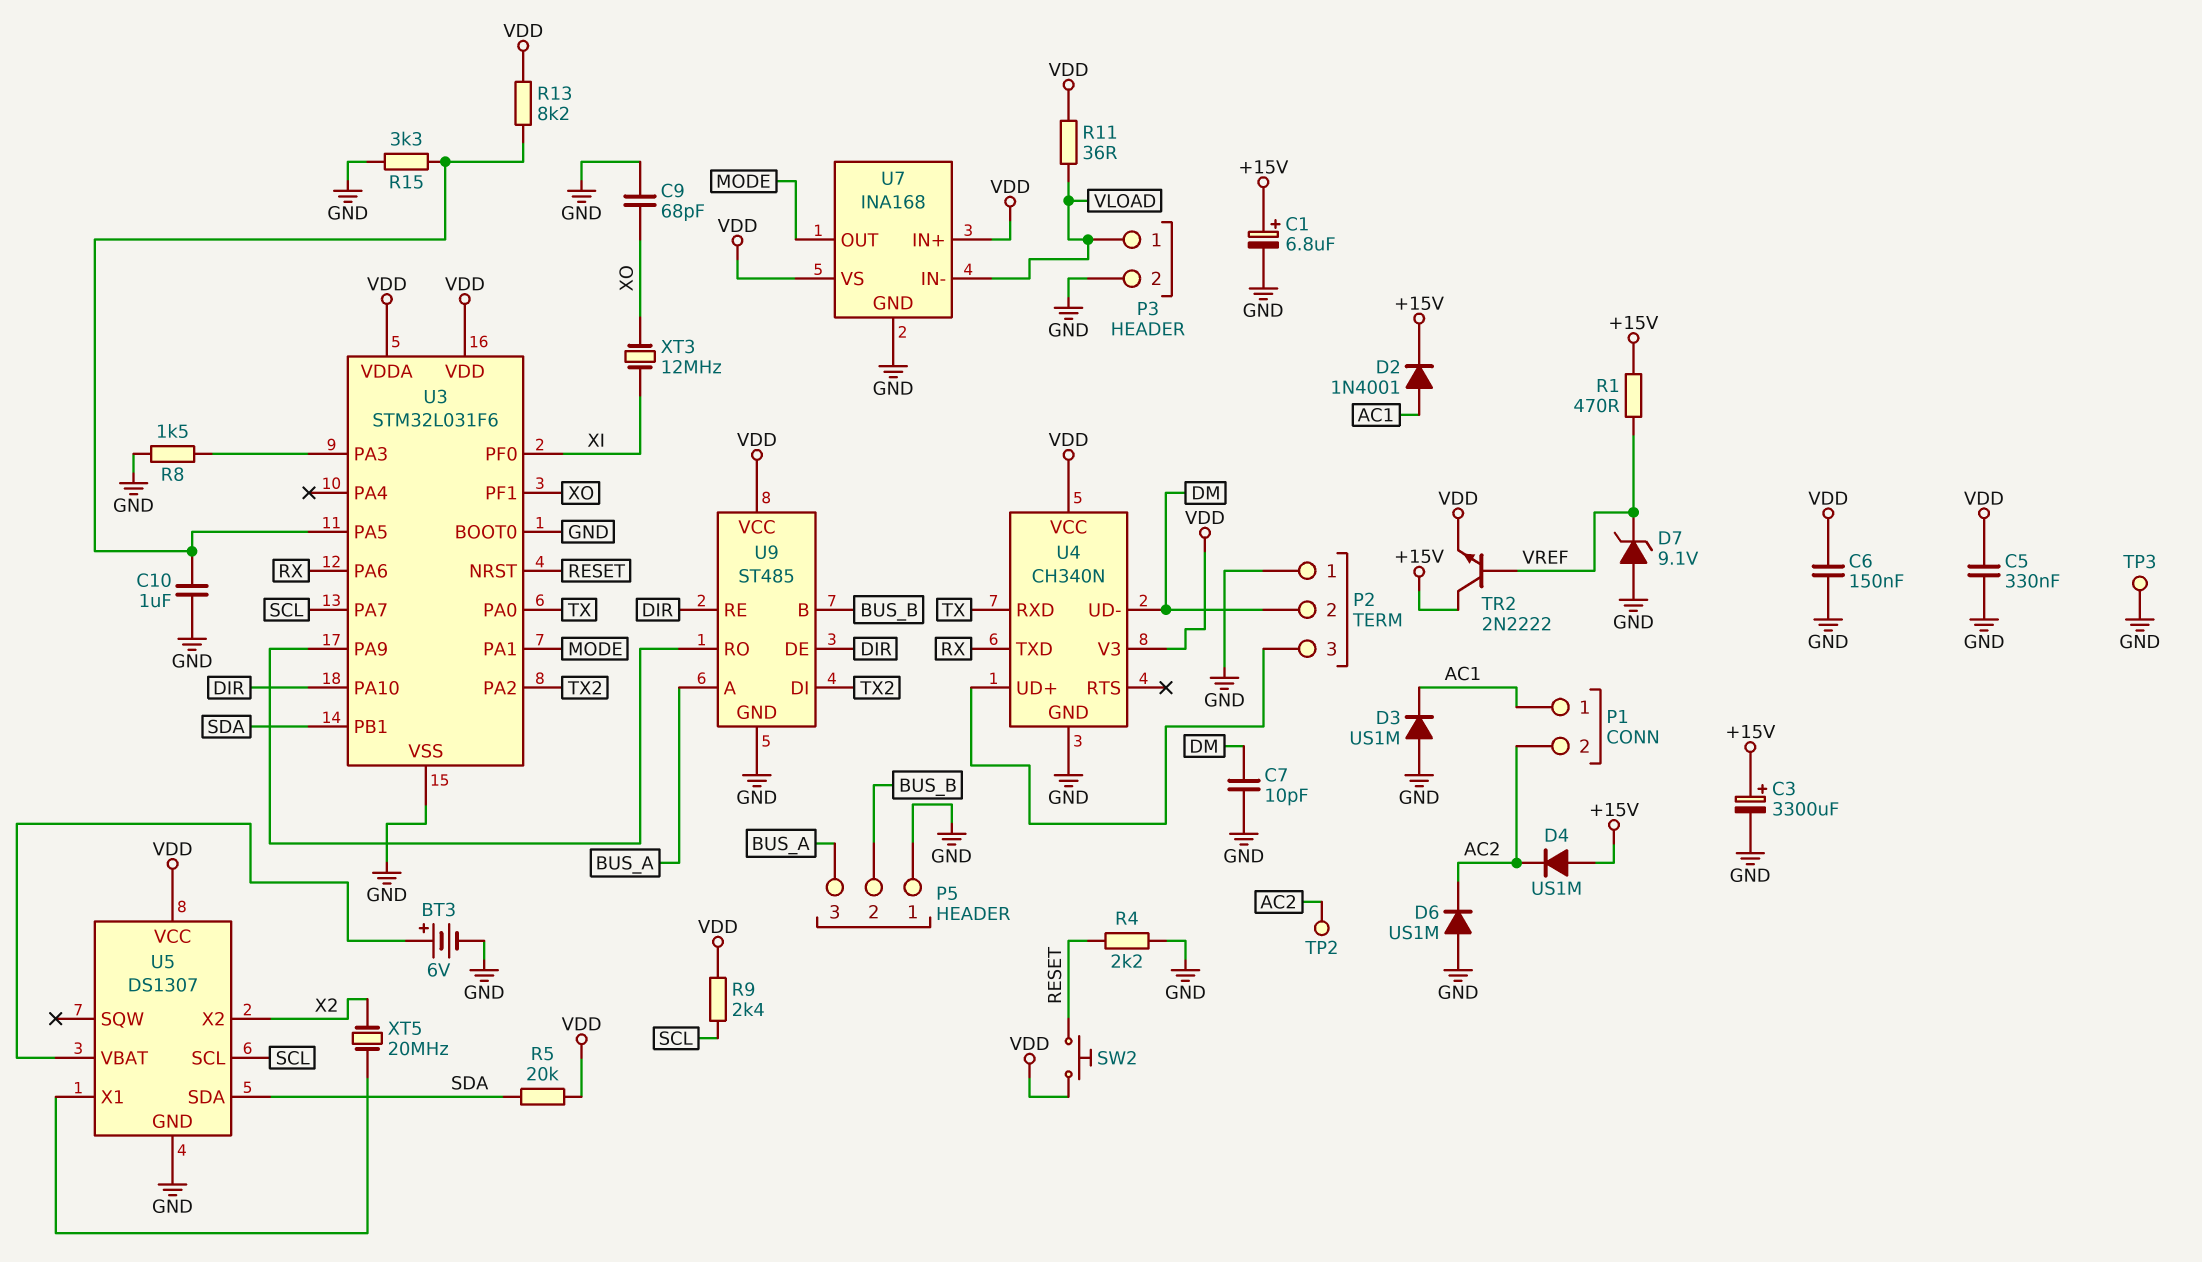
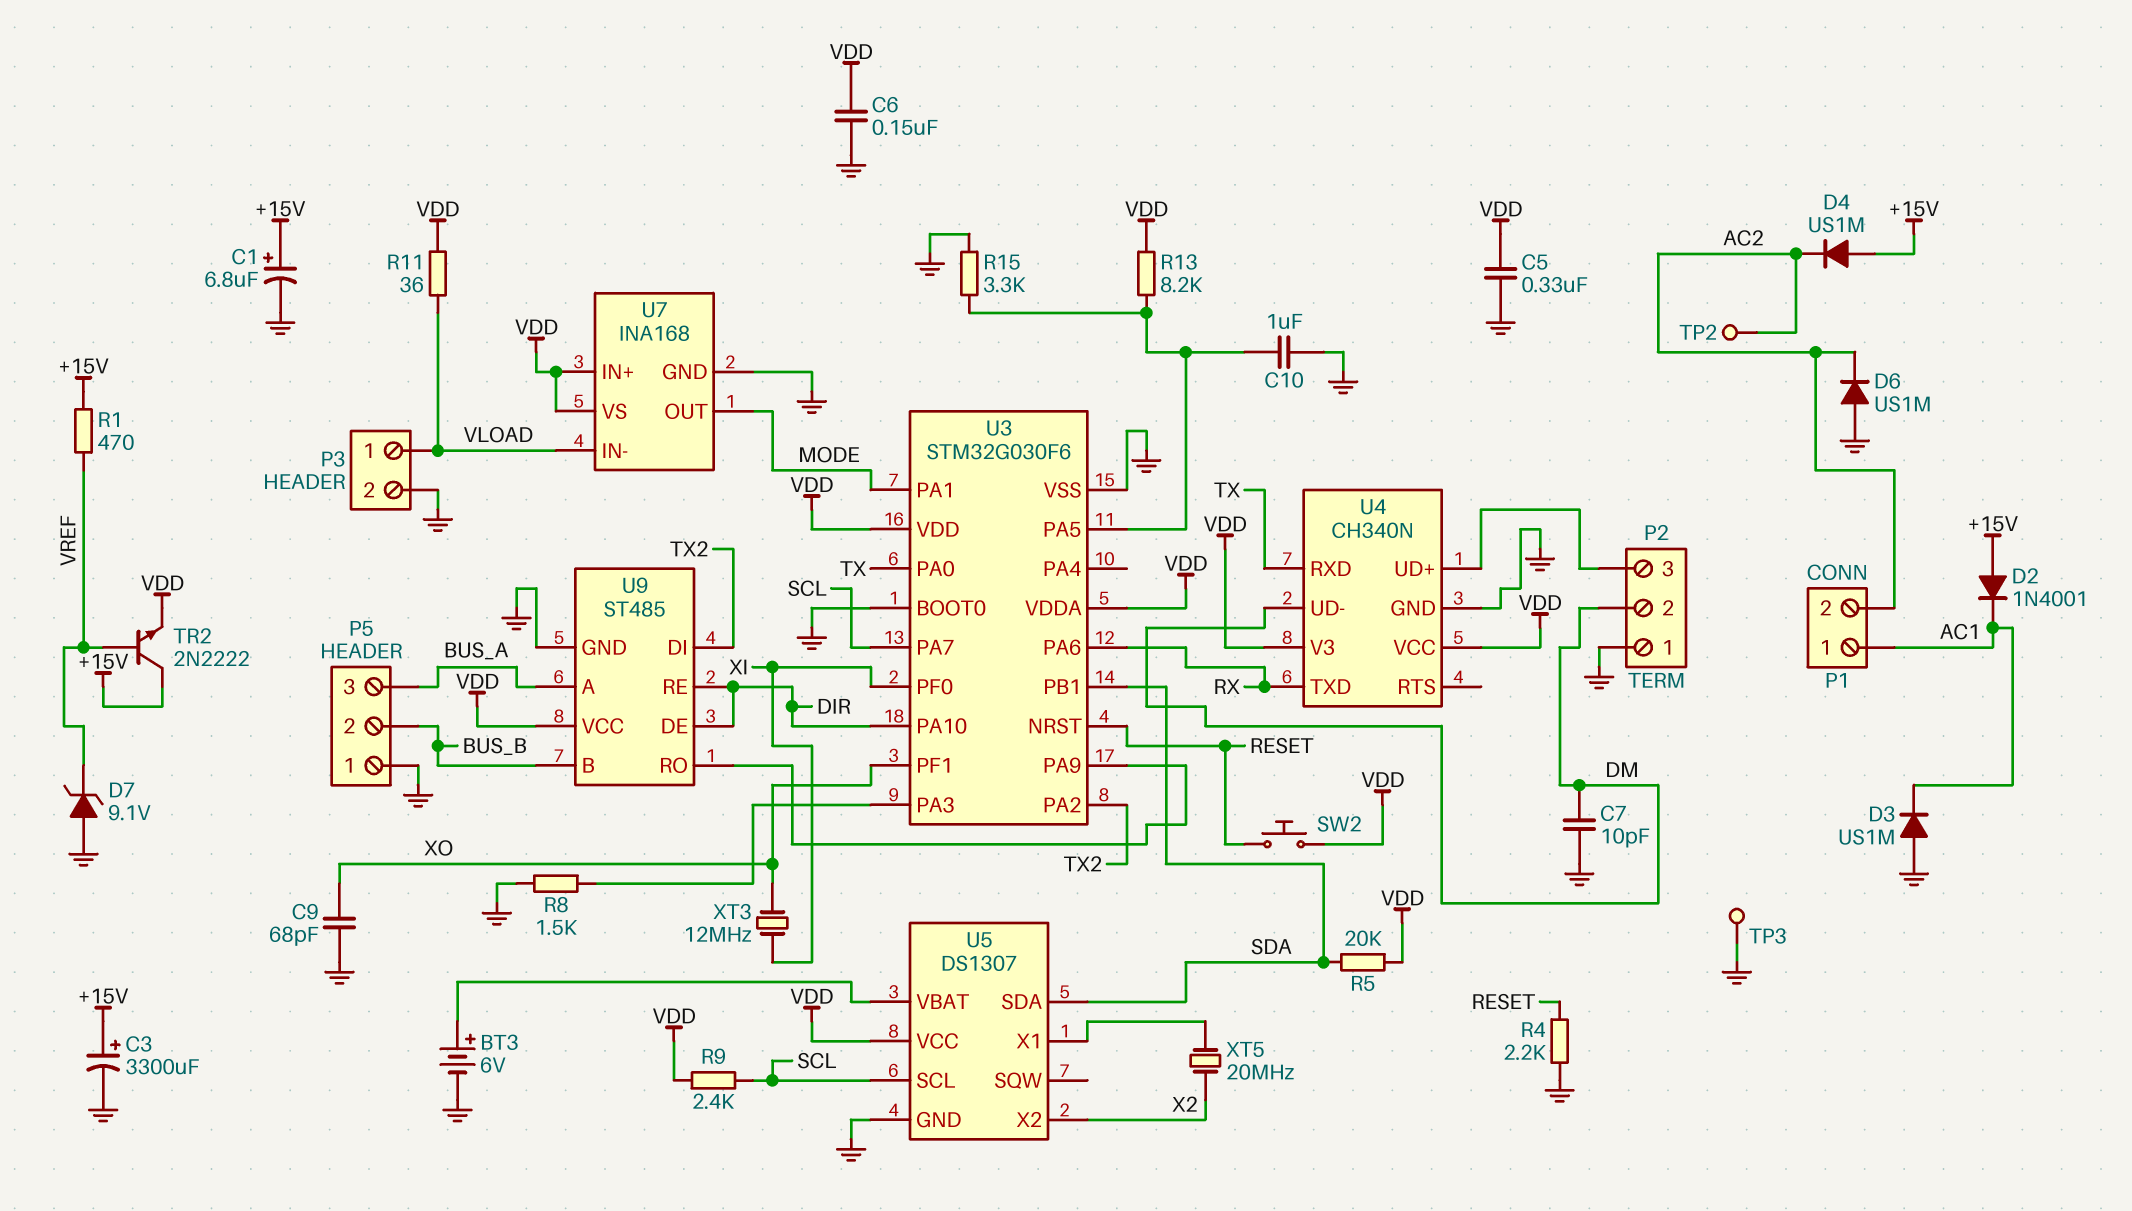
D2: diode 1N4001 (A AC1, K +15V) -> diode 1N4001 (A +15V, K AC1)
U3: STM32L031F6 -> STM32G030F6

